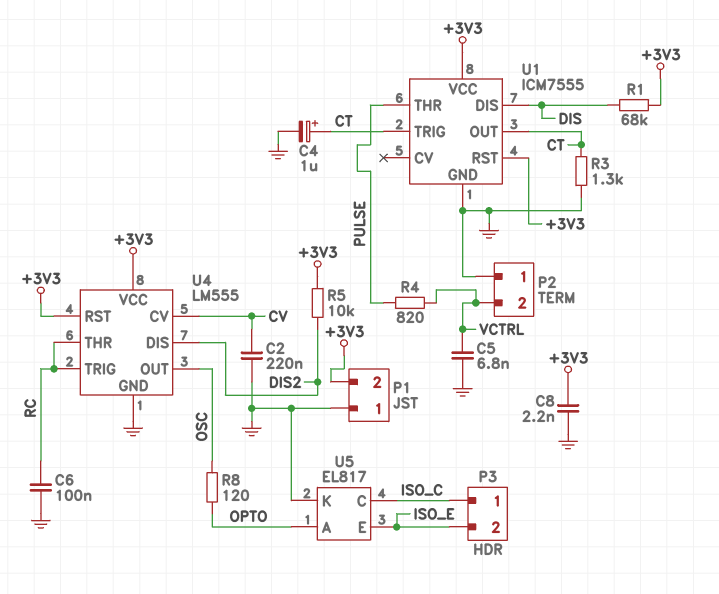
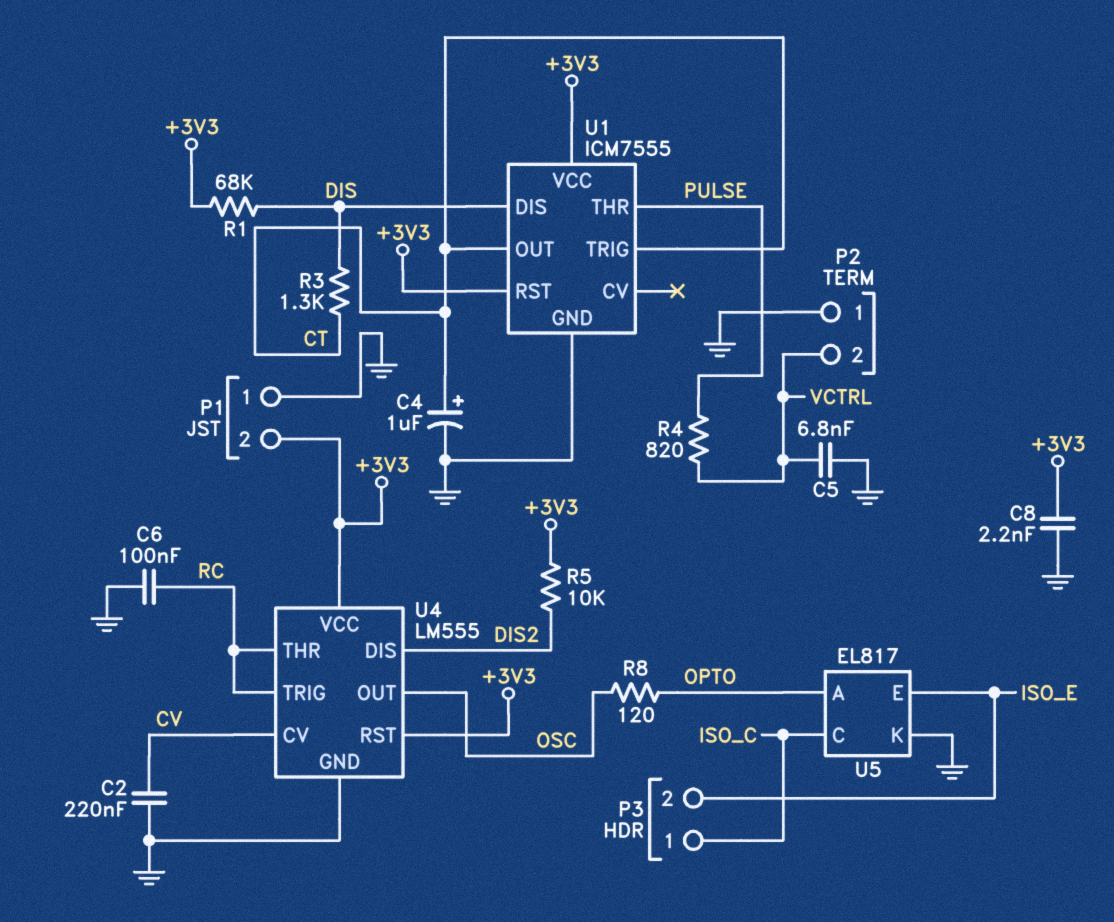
R3: 1.3k (CT, GND) -> 1.3k (CT, DIS)

